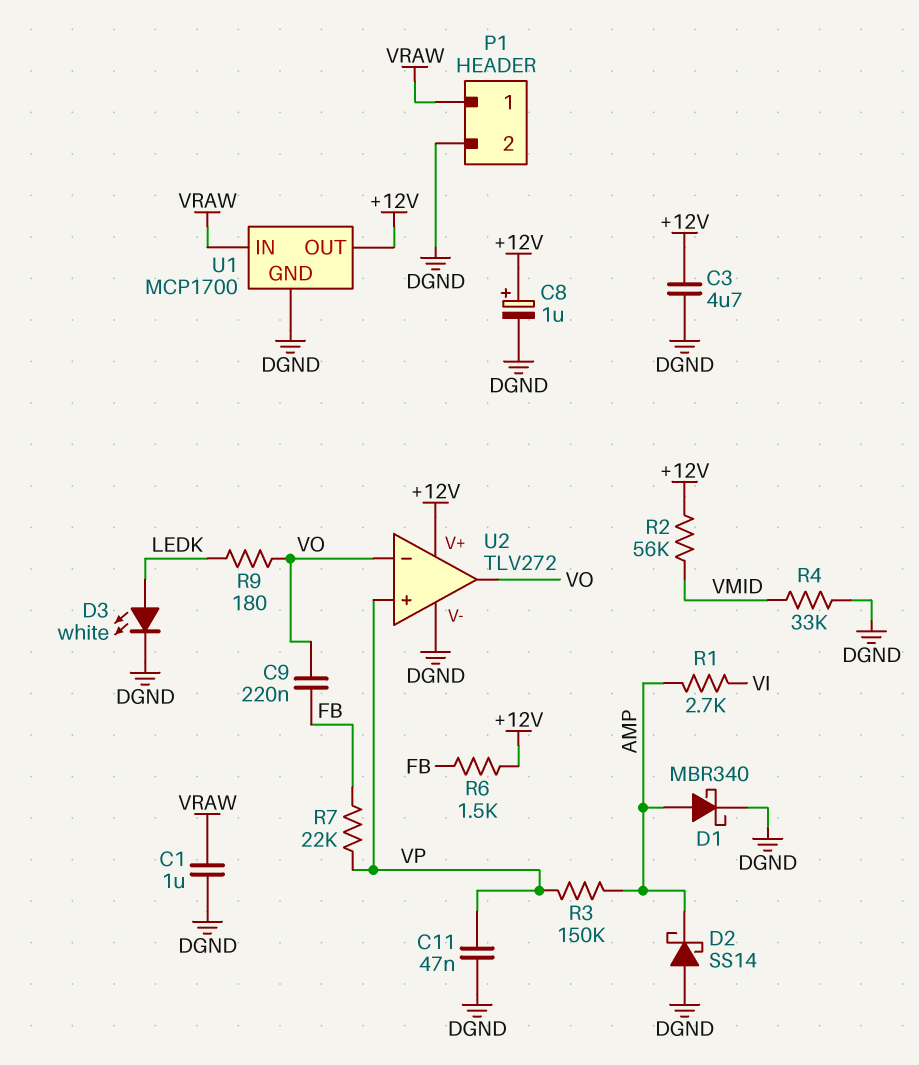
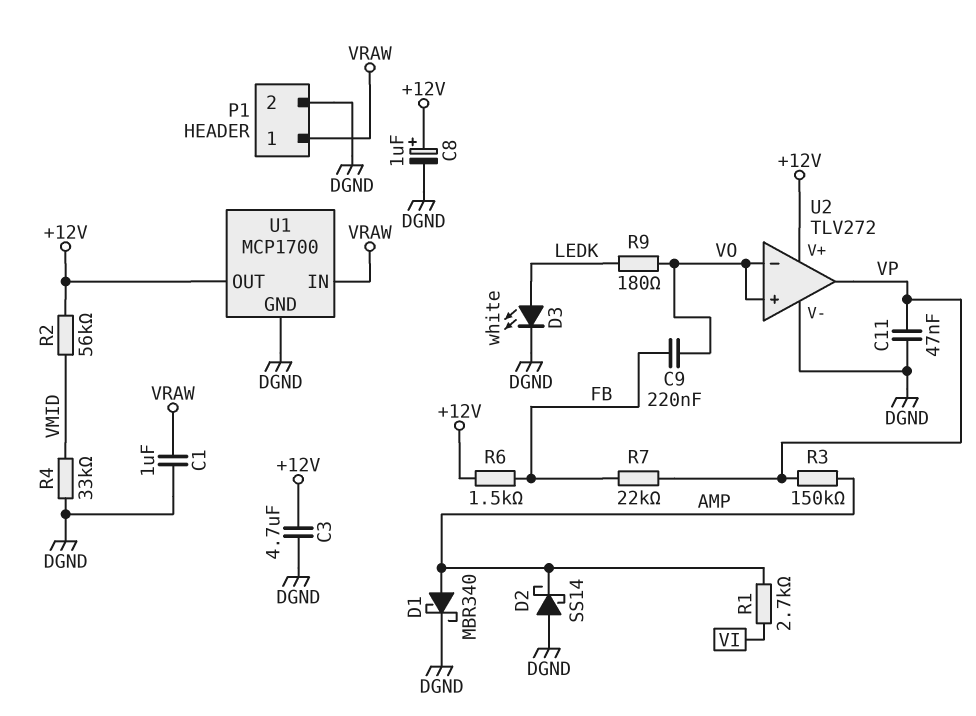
U2 pin in+: VP -> VO
U2 pin out: VO -> VP

